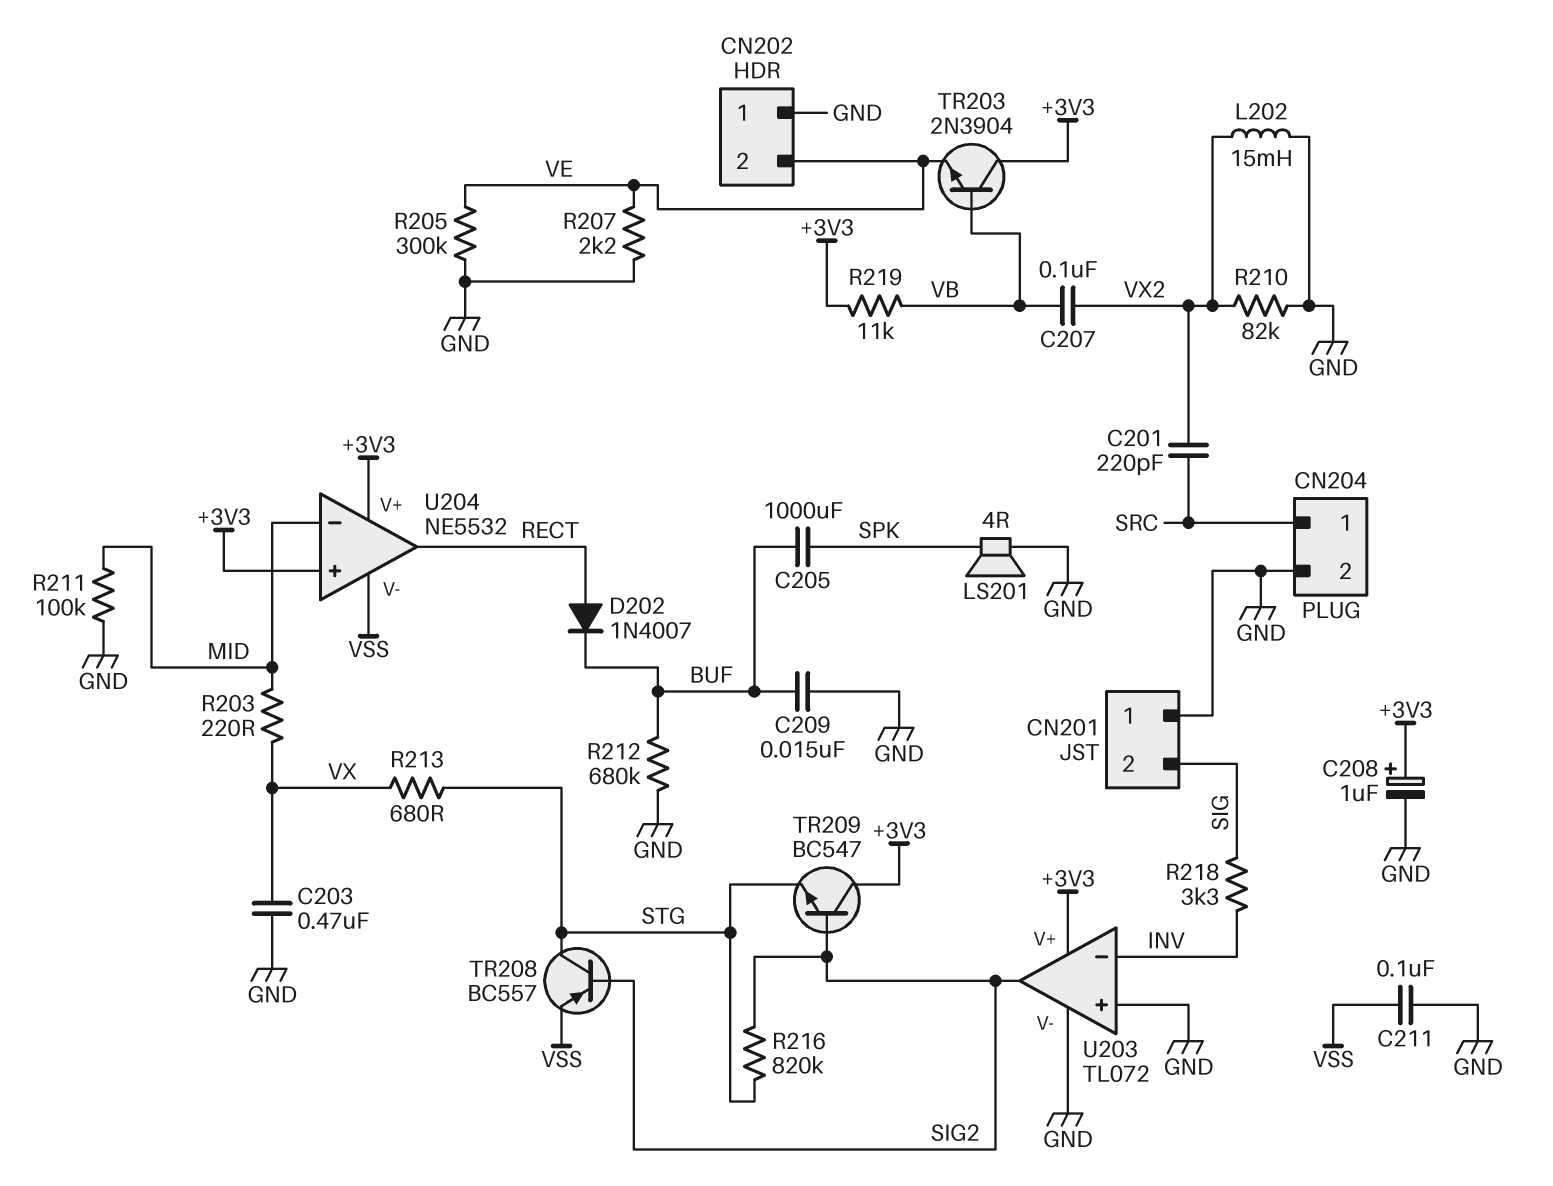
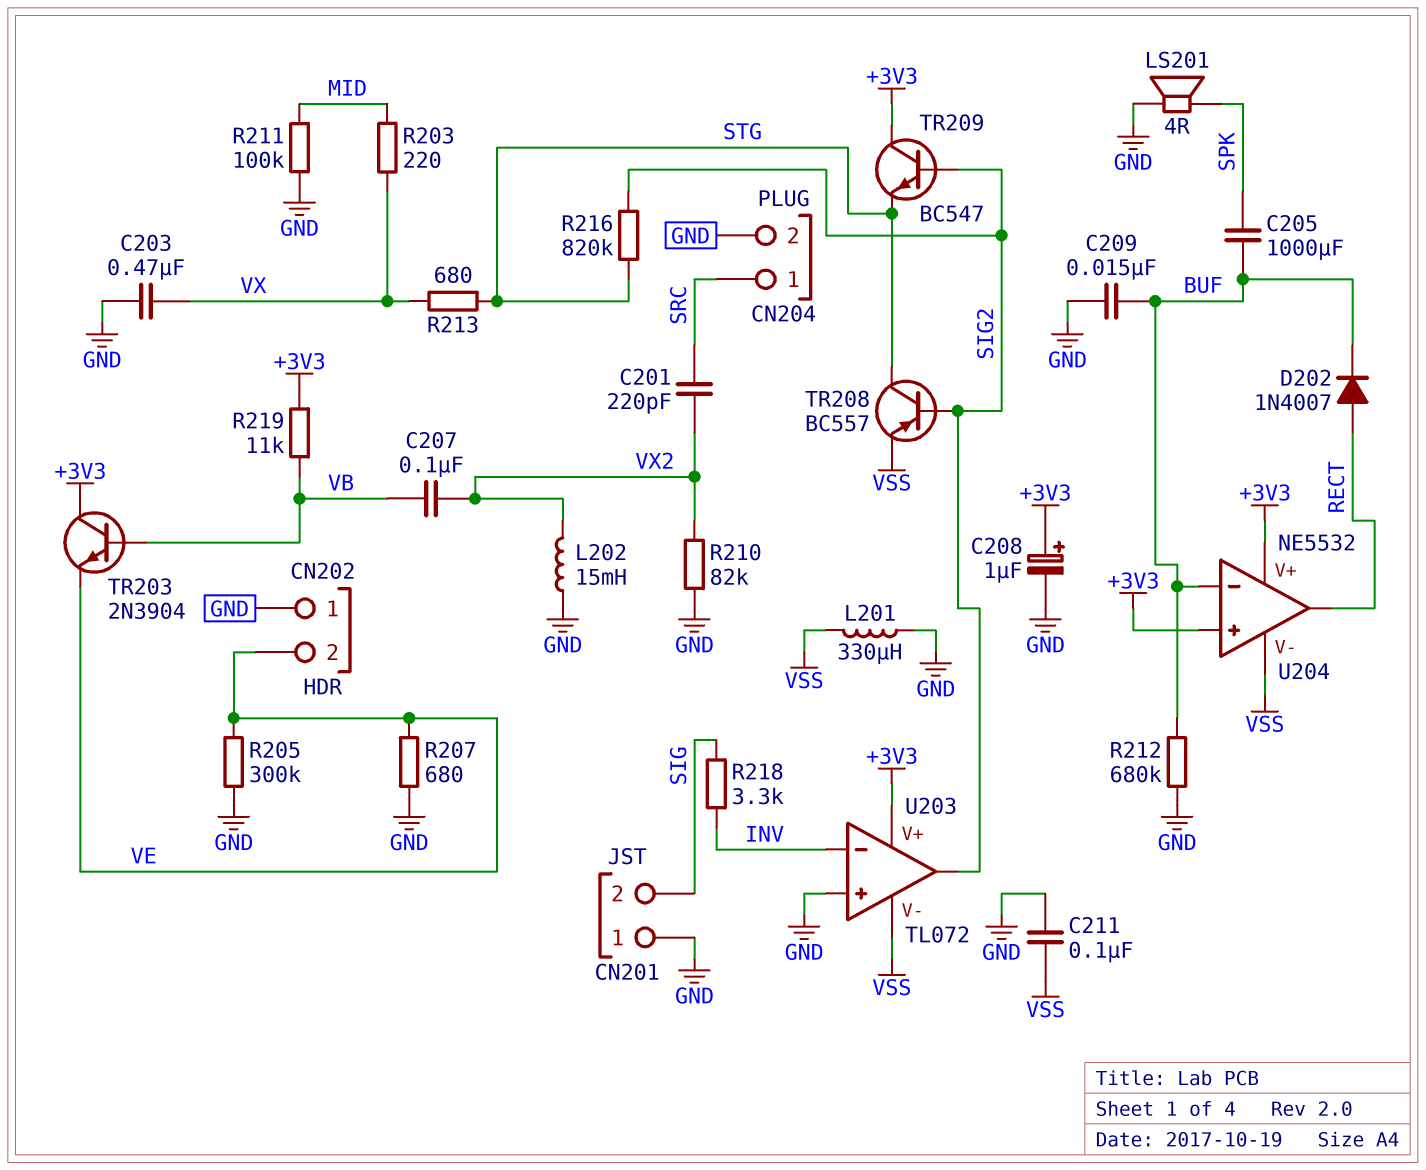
L201: none -> 330uH (GND, VSS)
R207: 2.2k (GND, VE) -> 680 (GND, VE)
U203 pin V-: GND -> VSS
U204 pin in-: MID -> BUF

